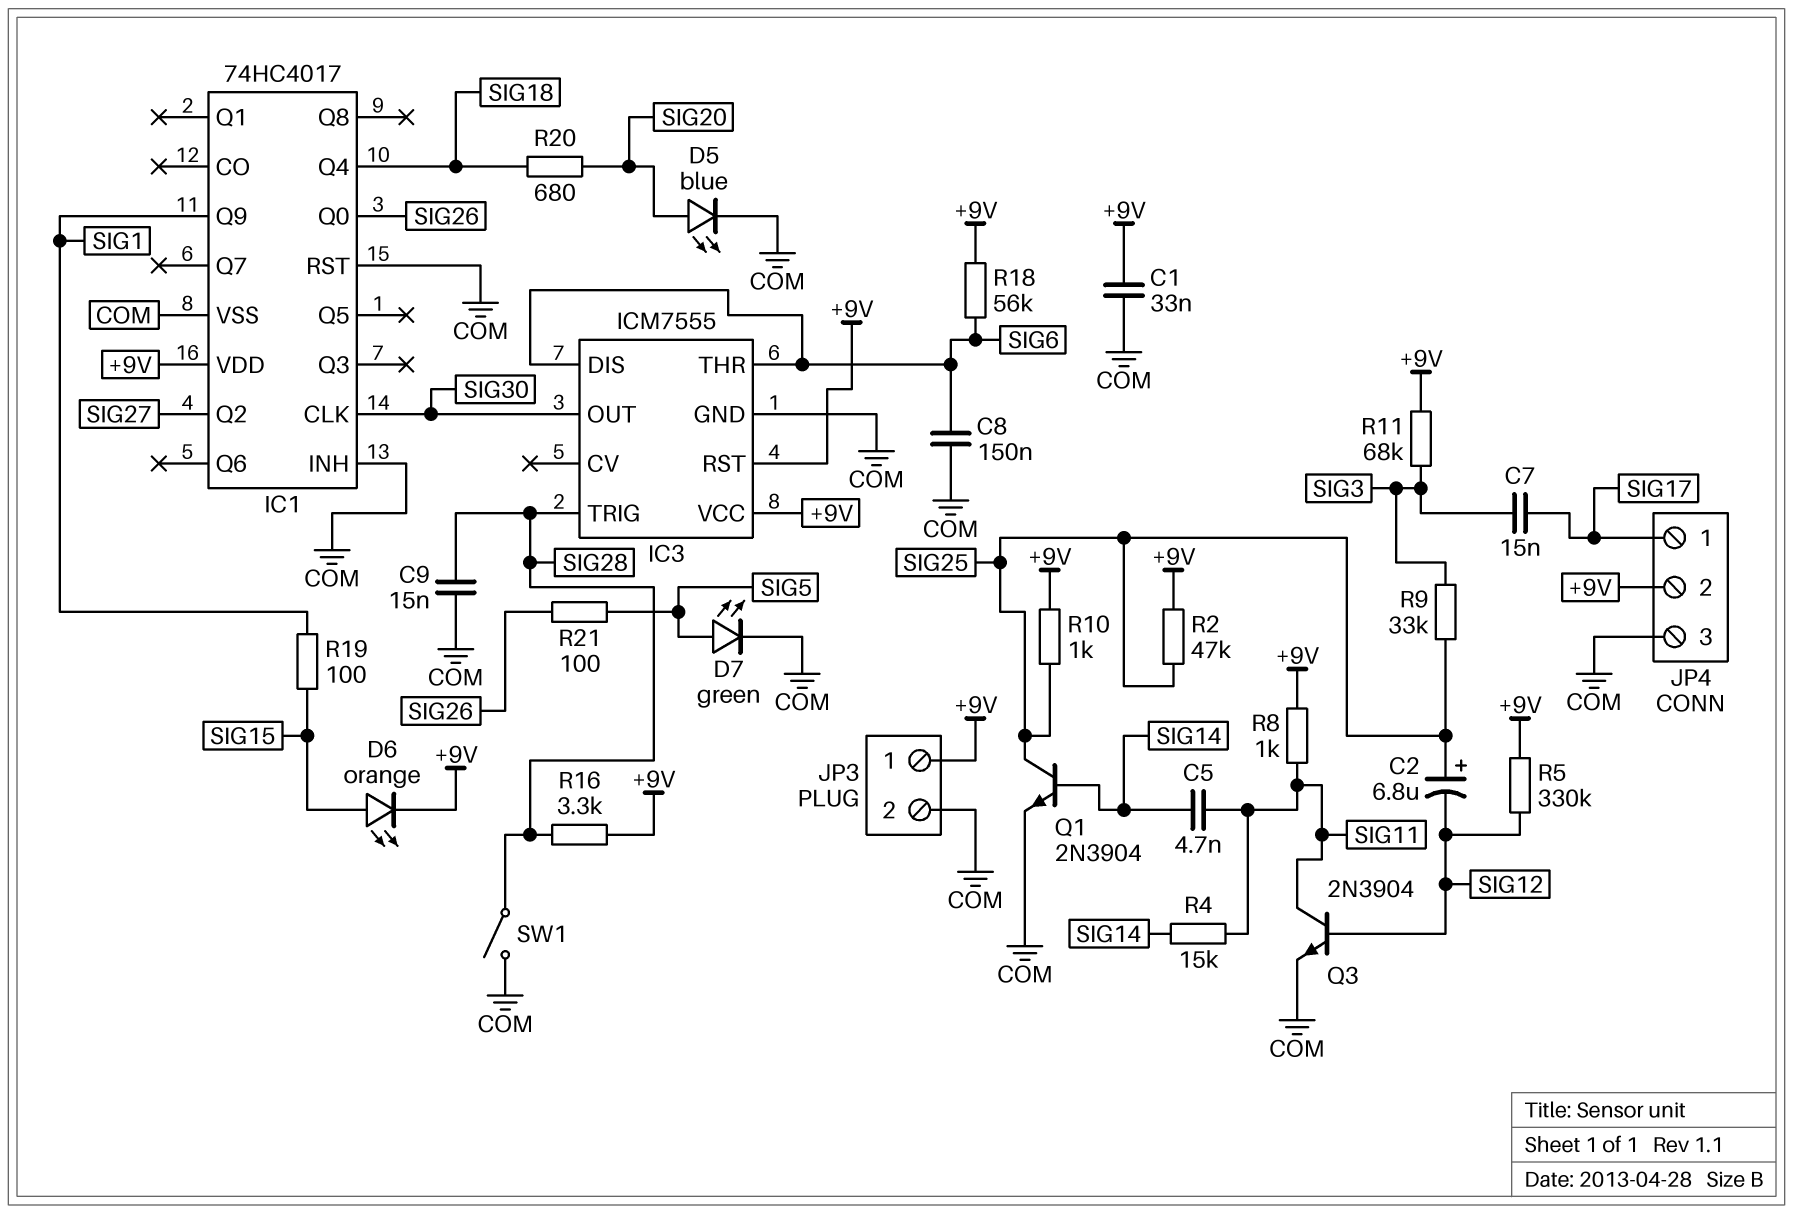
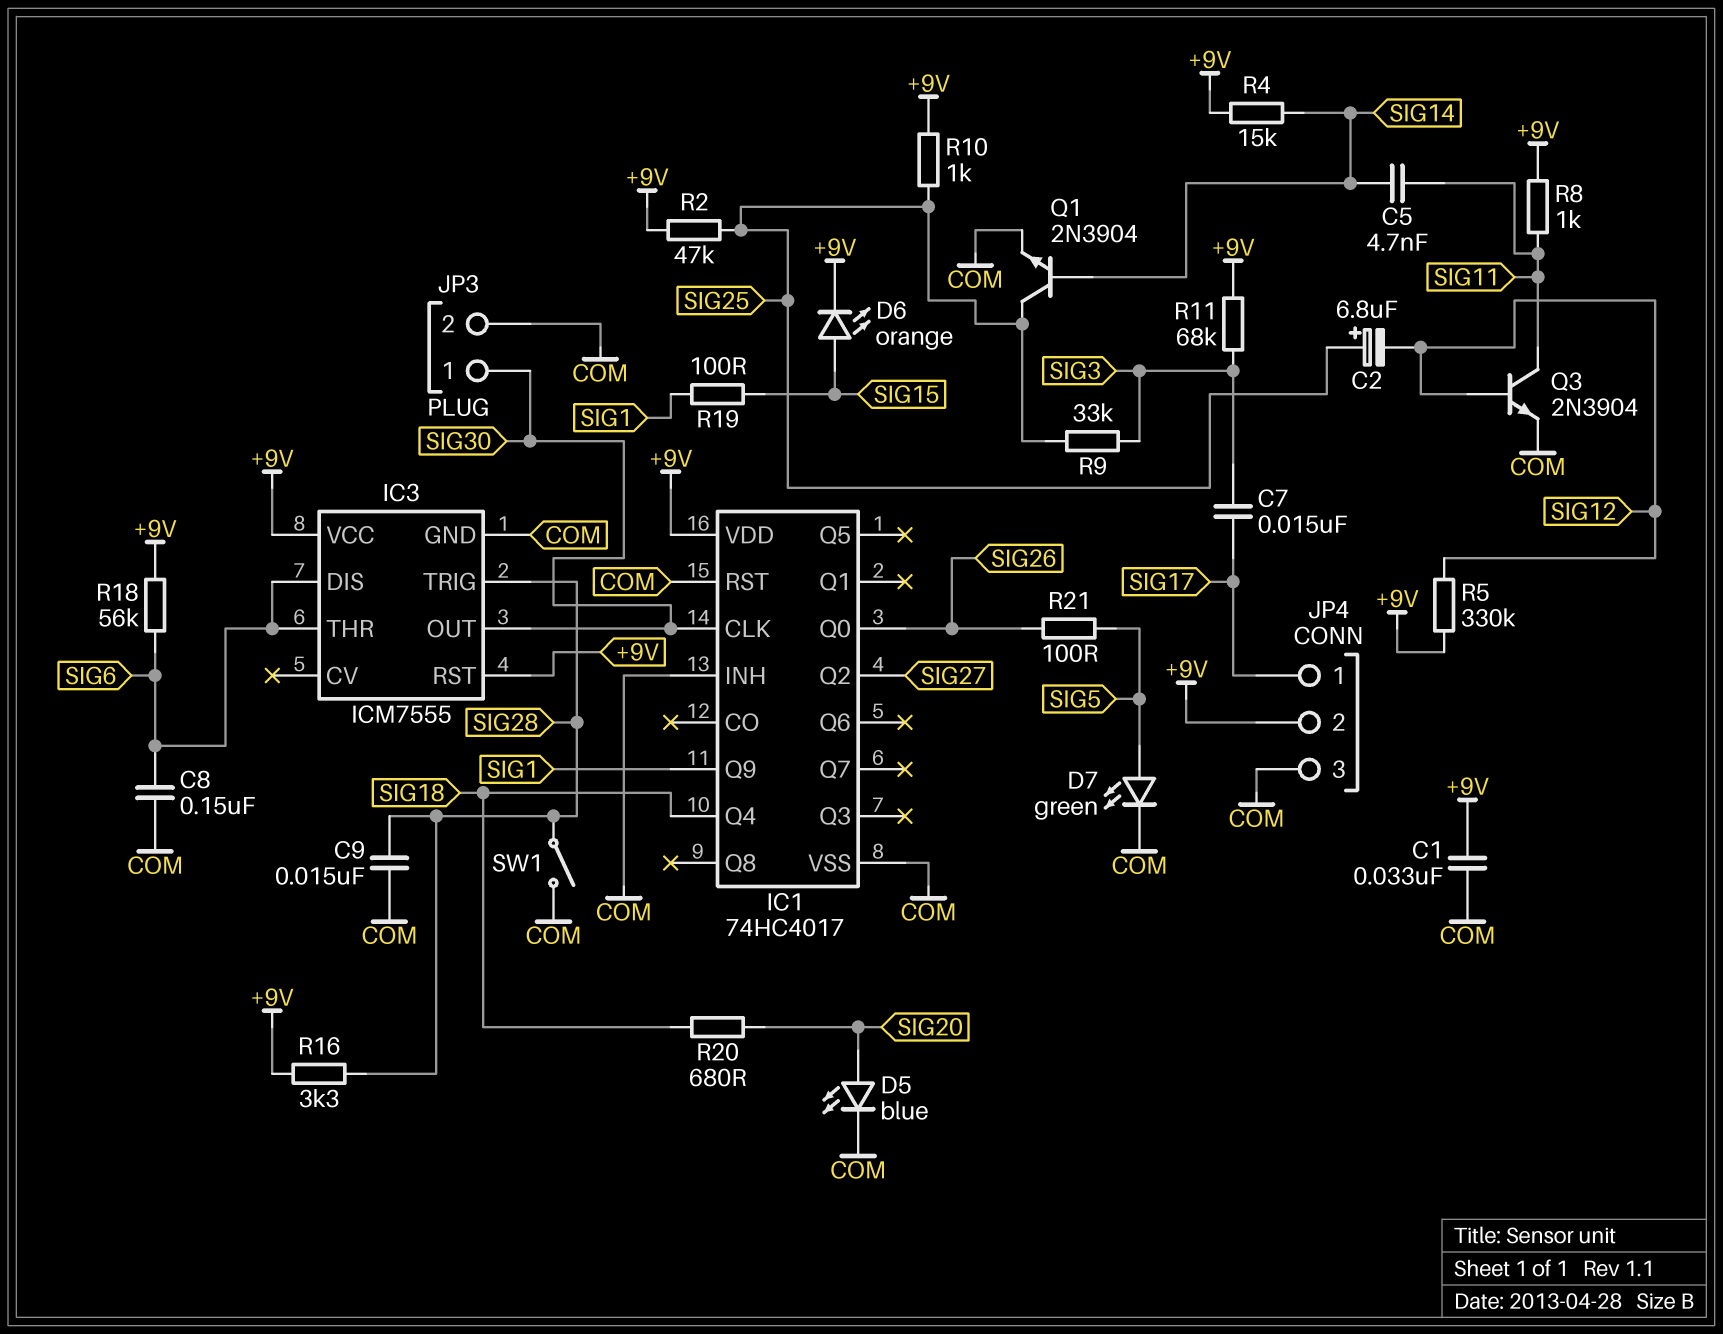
JP3 pin 1: +9V -> SIG30
R4: 15k (SIG11, SIG14) -> 15k (+9V, SIG14)

